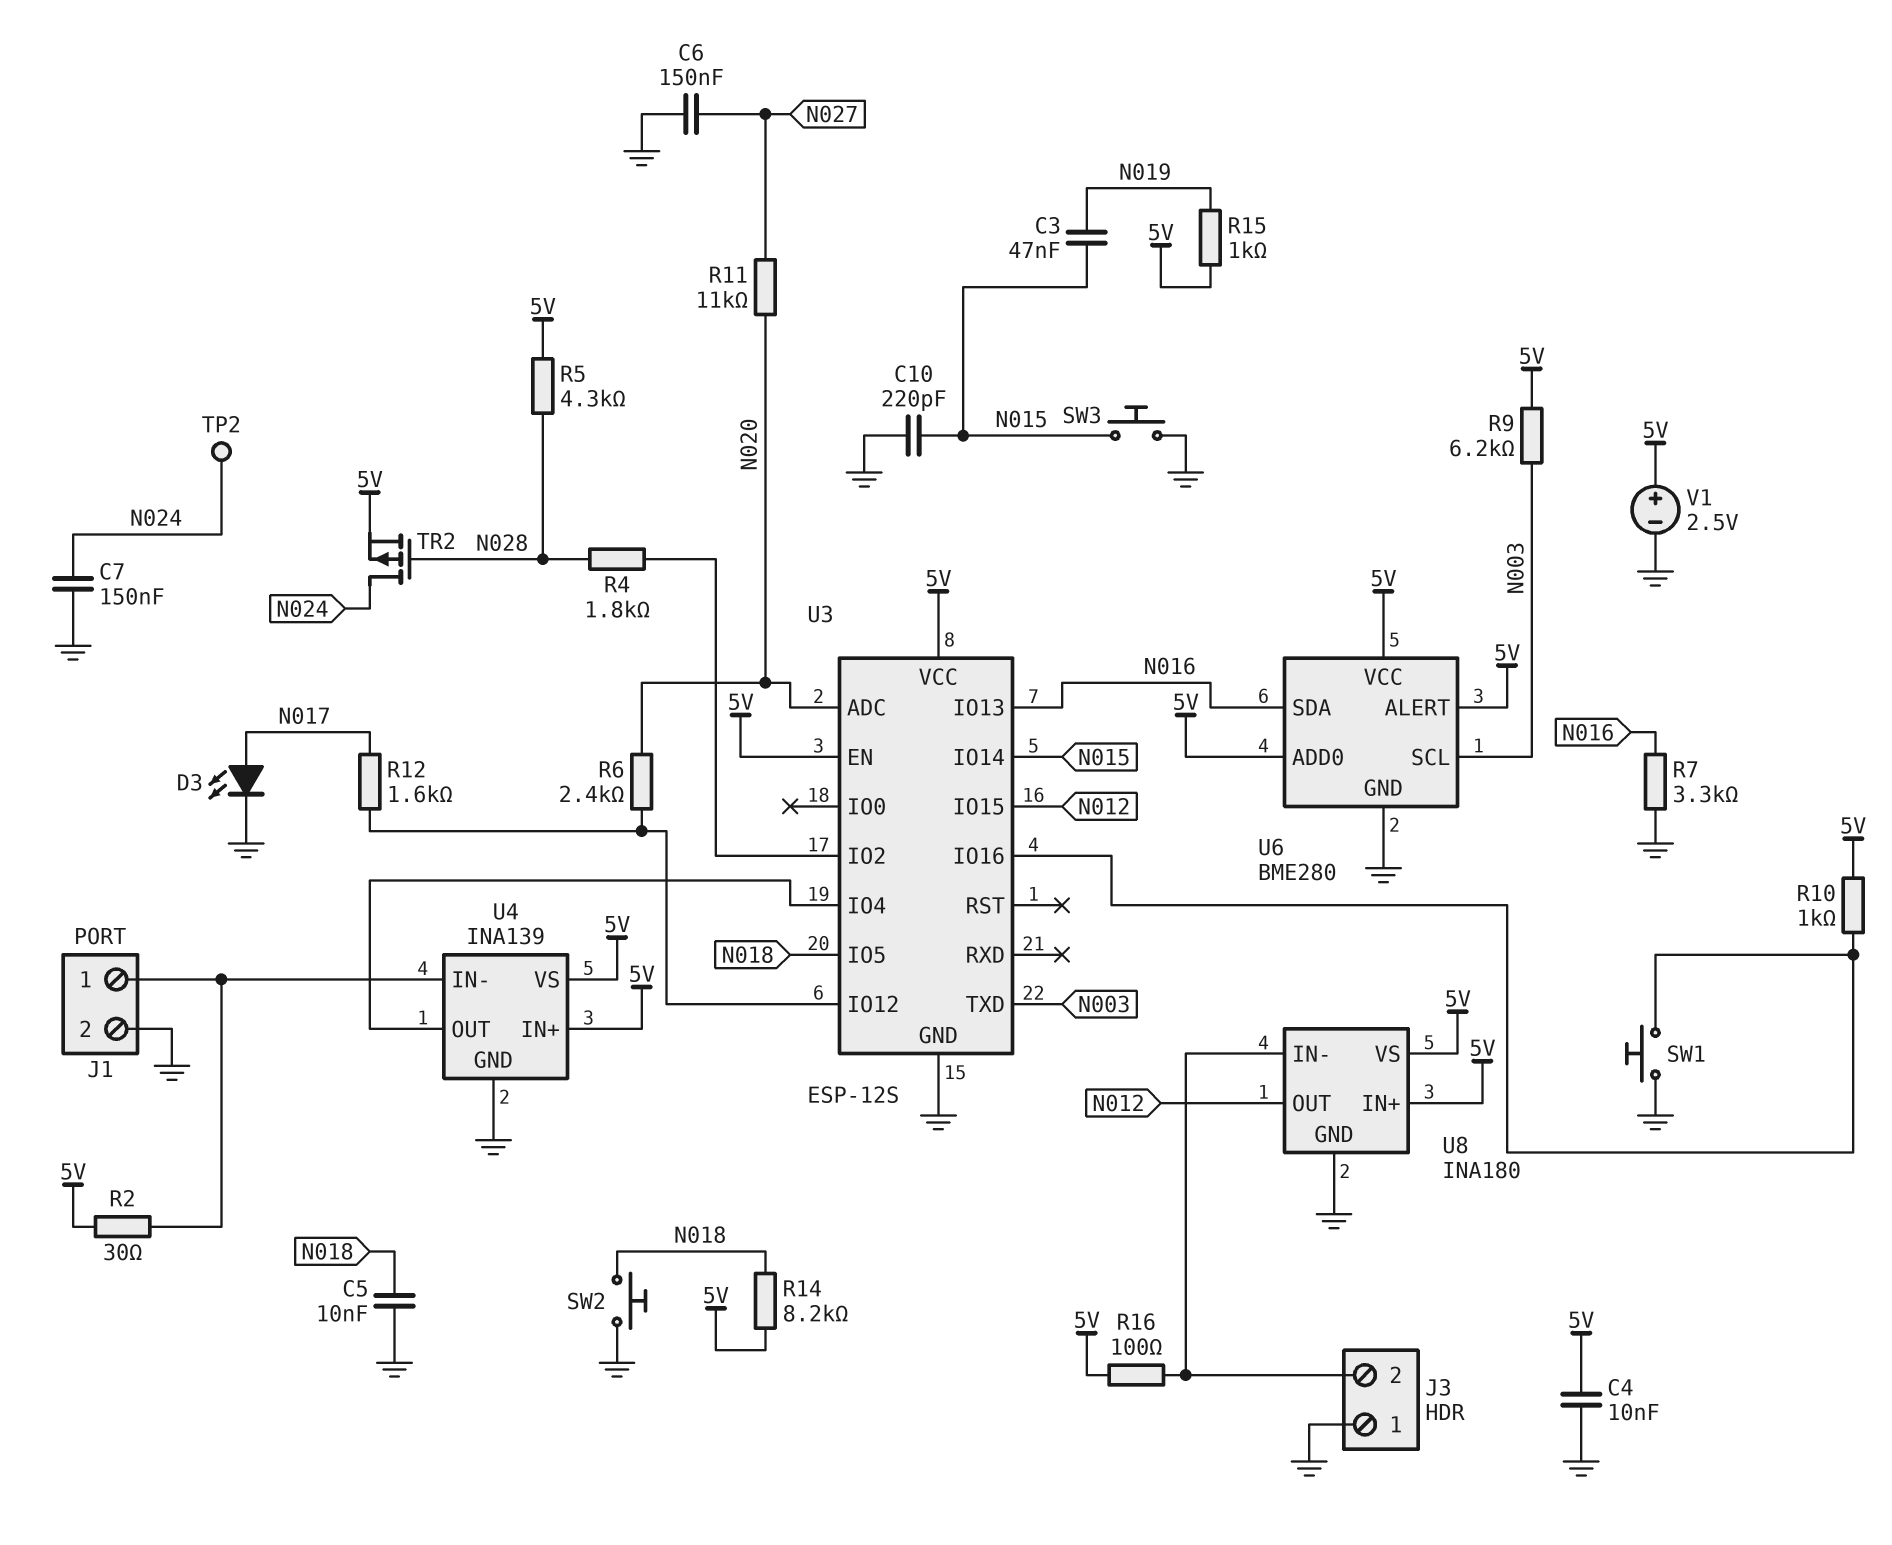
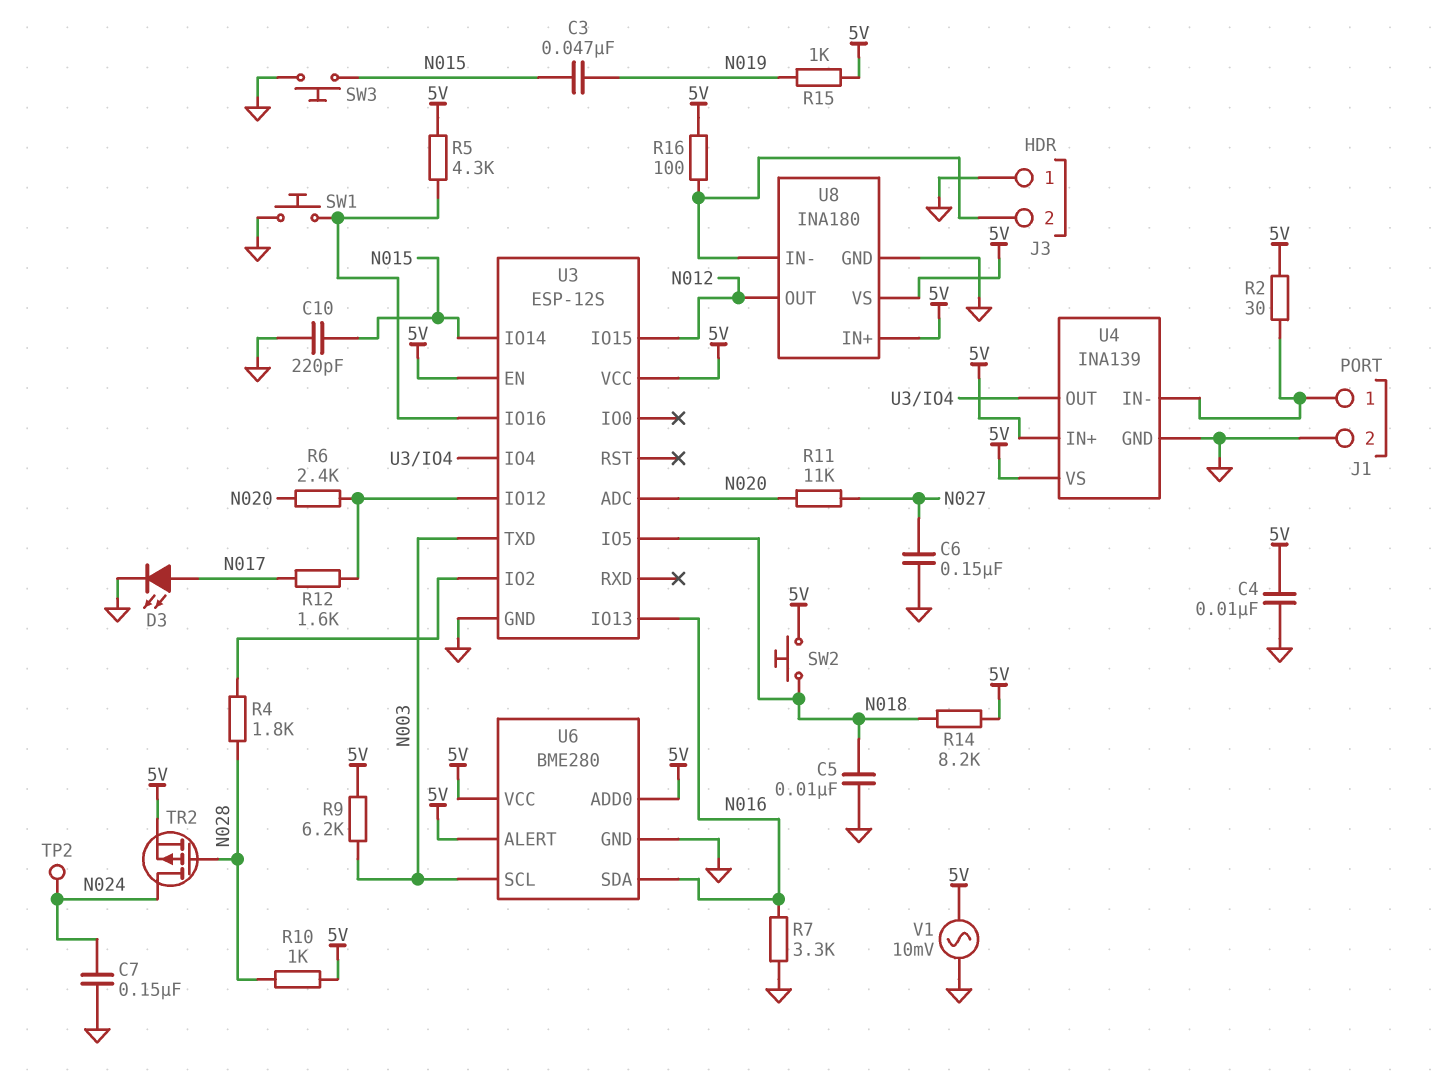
R5: 4.3k (5V, N028) -> 4.3k (5V, U3/IO16)
R10: 1k (5V, U3/IO16) -> 1k (5V, N028)
SW2: button (GND, N018) -> button (5V, N018)
V1: 2.5V (plus 5V, minus GND) -> AC 10mV (5V, GND)

